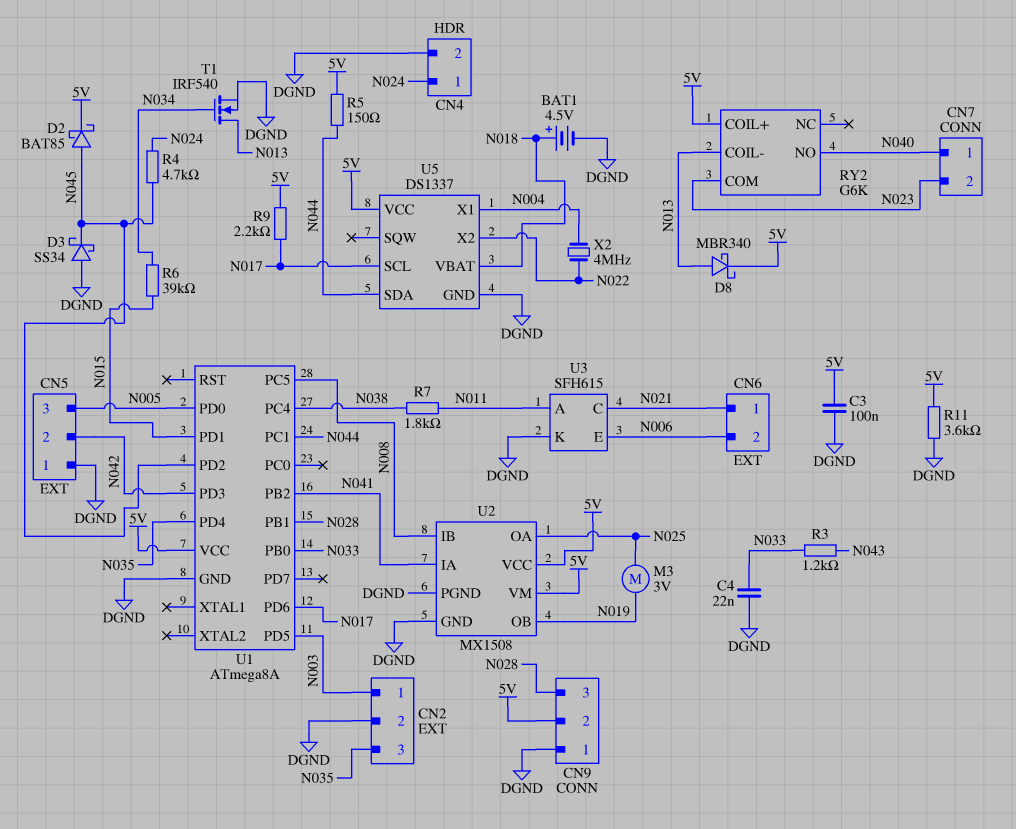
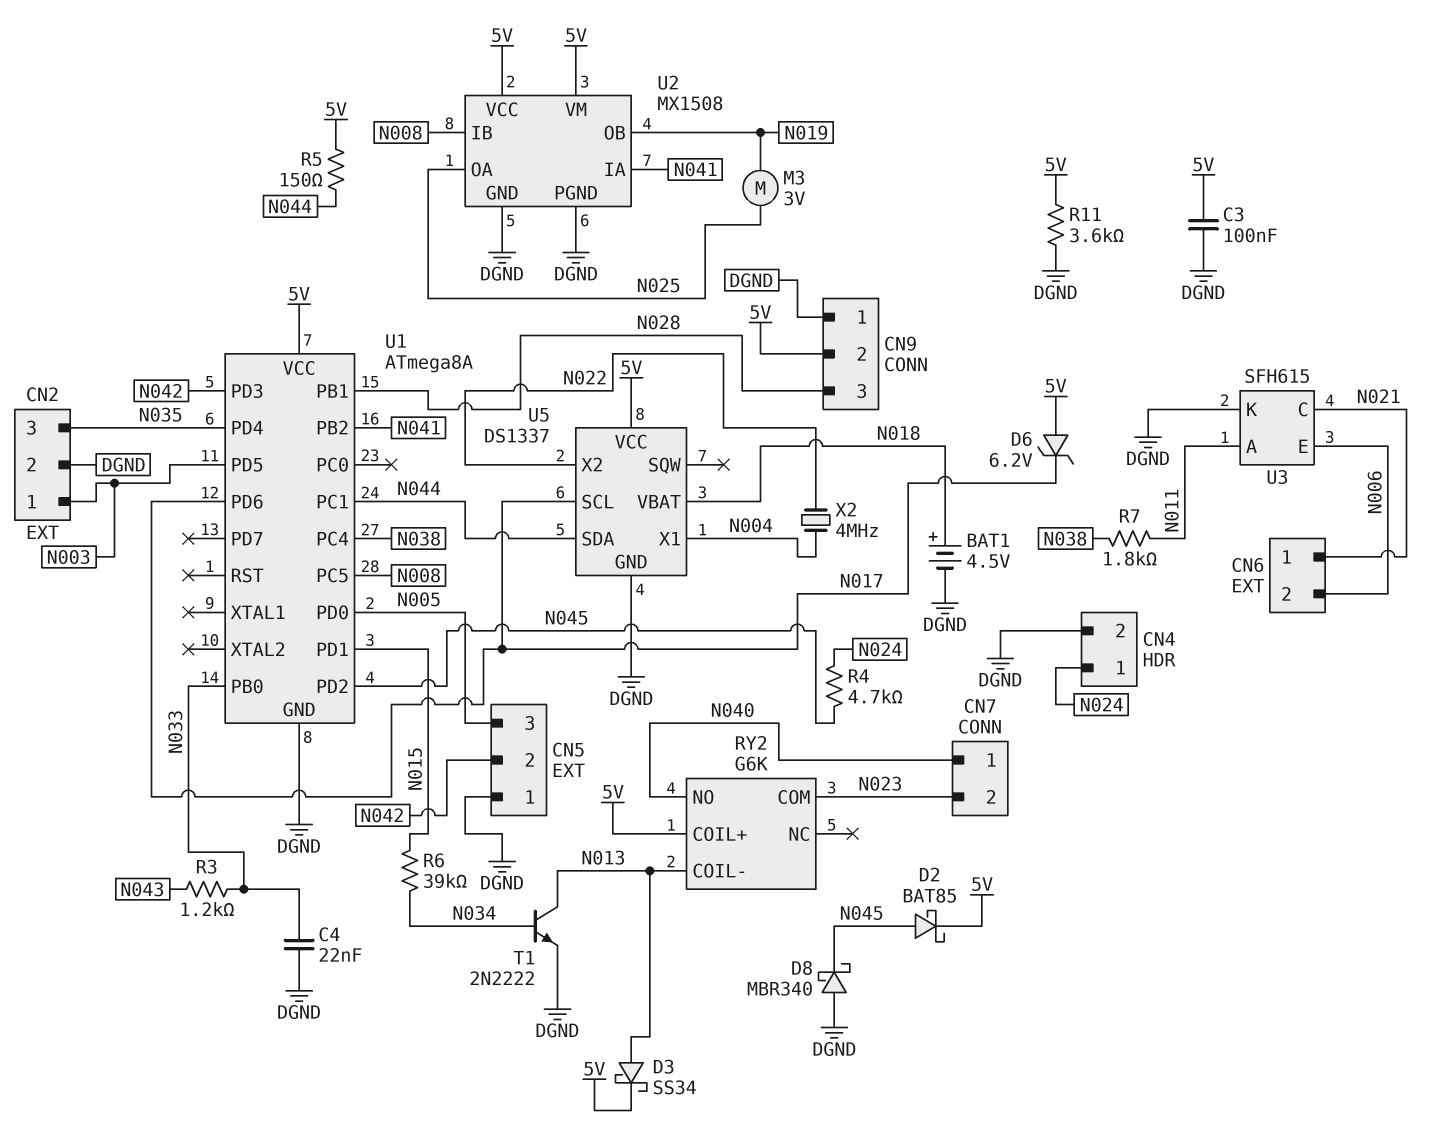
D3: schottky SS34 (A DGND, K N045) -> schottky SS34 (A N013, K 5V)
D6: none -> zener 6.2V (A 5V, K N017)
D8: schottky MBR340 (A N013, K 5V) -> schottky MBR340 (A DGND, K N045)
R9: 2.2k (5V, N017) -> none
T1: NMOS IRF540 (G N034, D N013, S DGND) -> NPN 2N2222 (B N034, C N013, E DGND)

